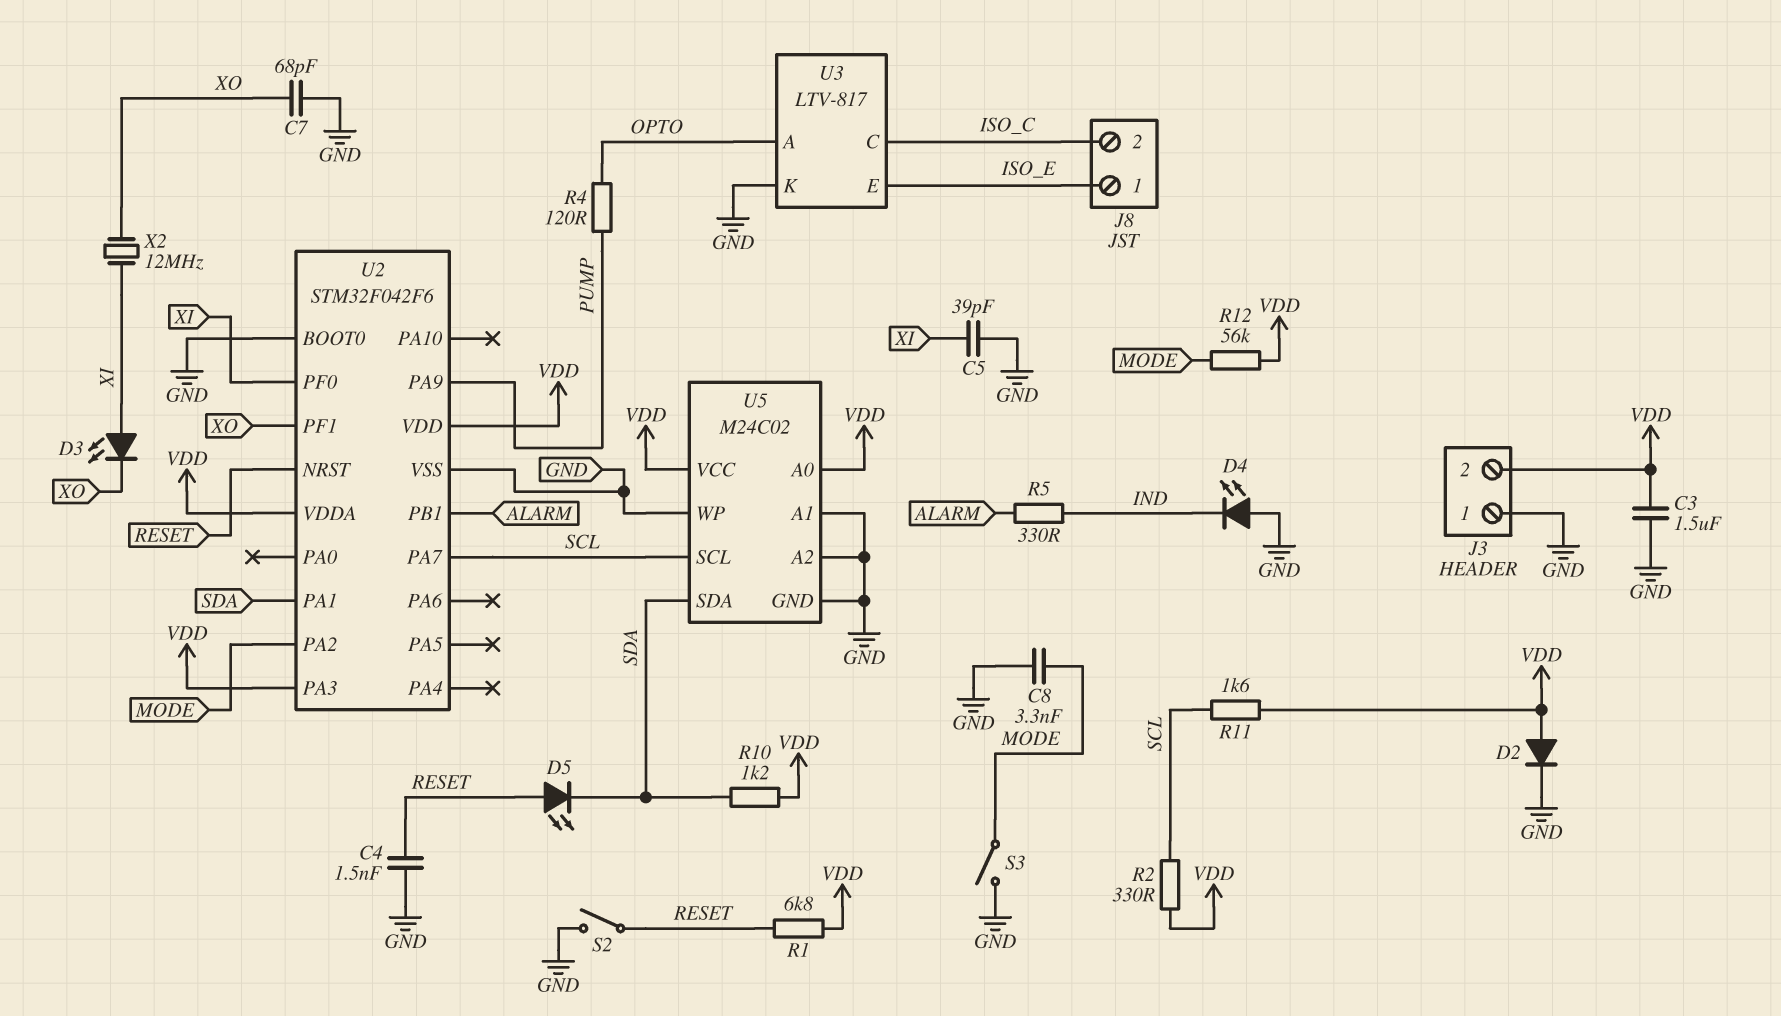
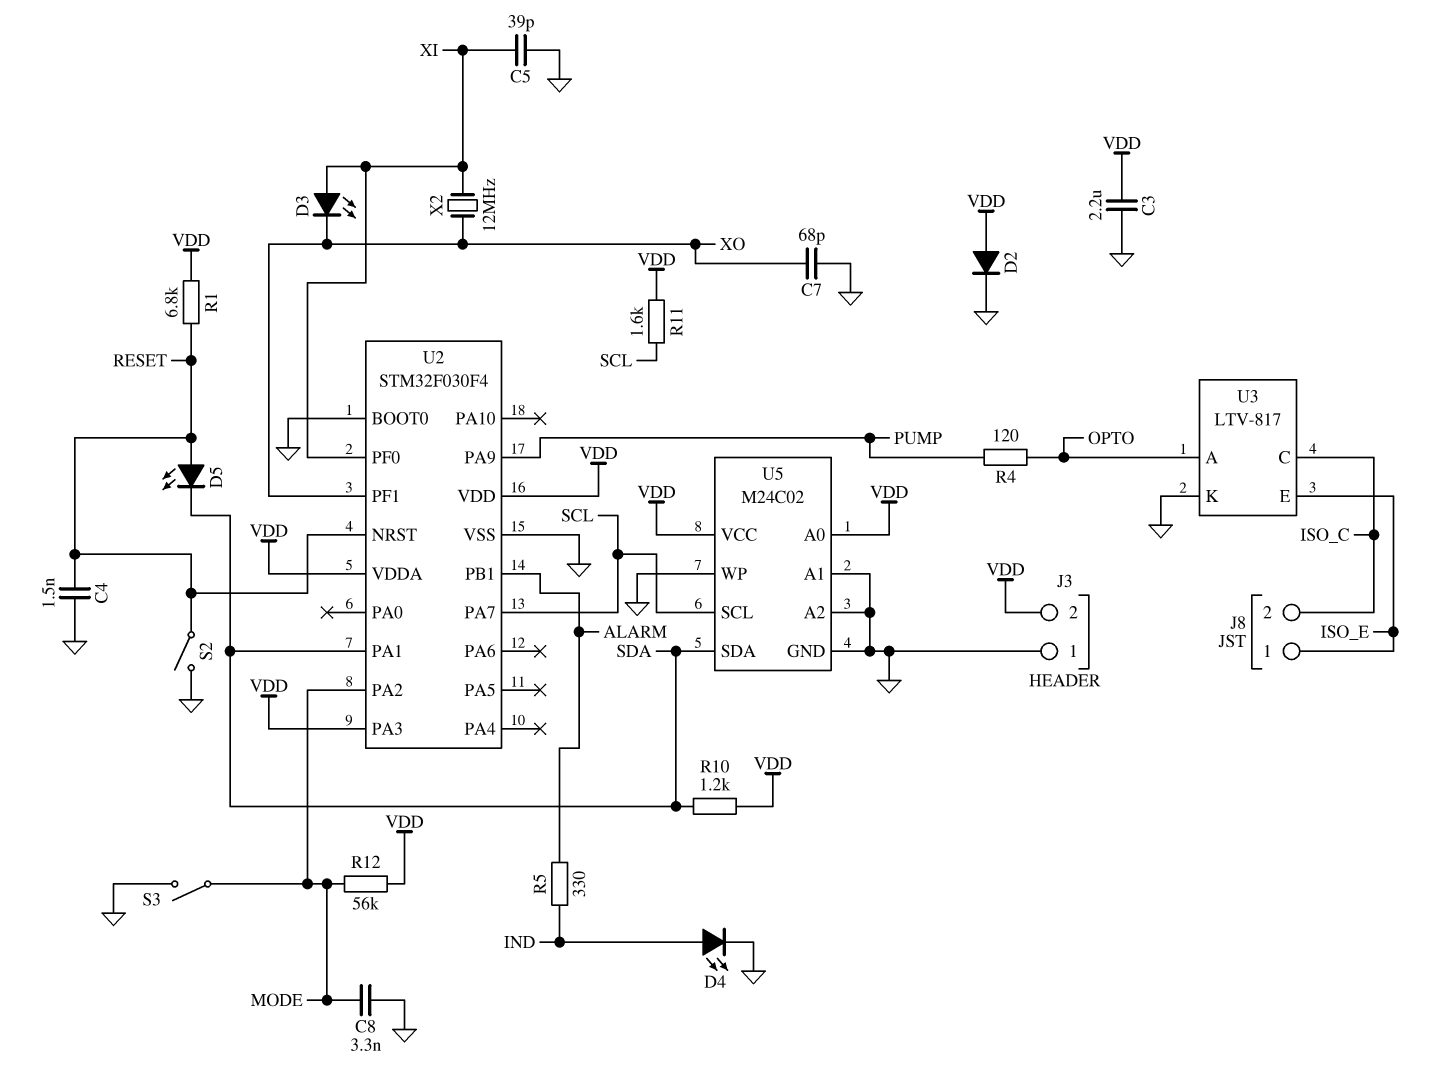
C3: 1.5uF (GND, VDD) -> 2.2uF (GND, VDD)
D4: LED (A GND, K IND) -> LED (A IND, K GND)
R2: 330 (SCL, VDD) -> none
U2: STM32F042F6 -> STM32F030F4

